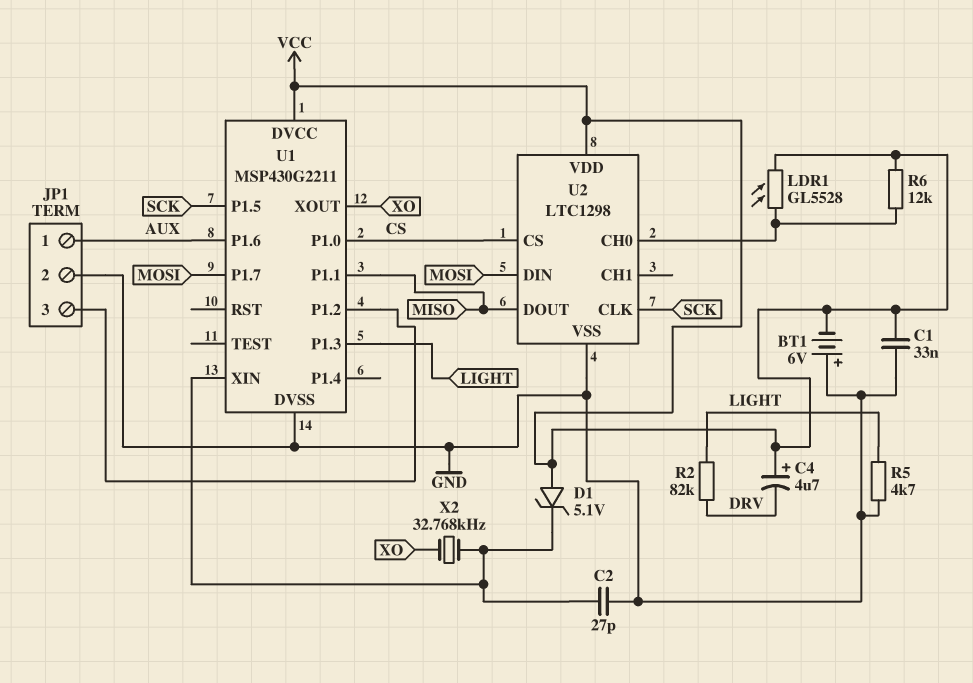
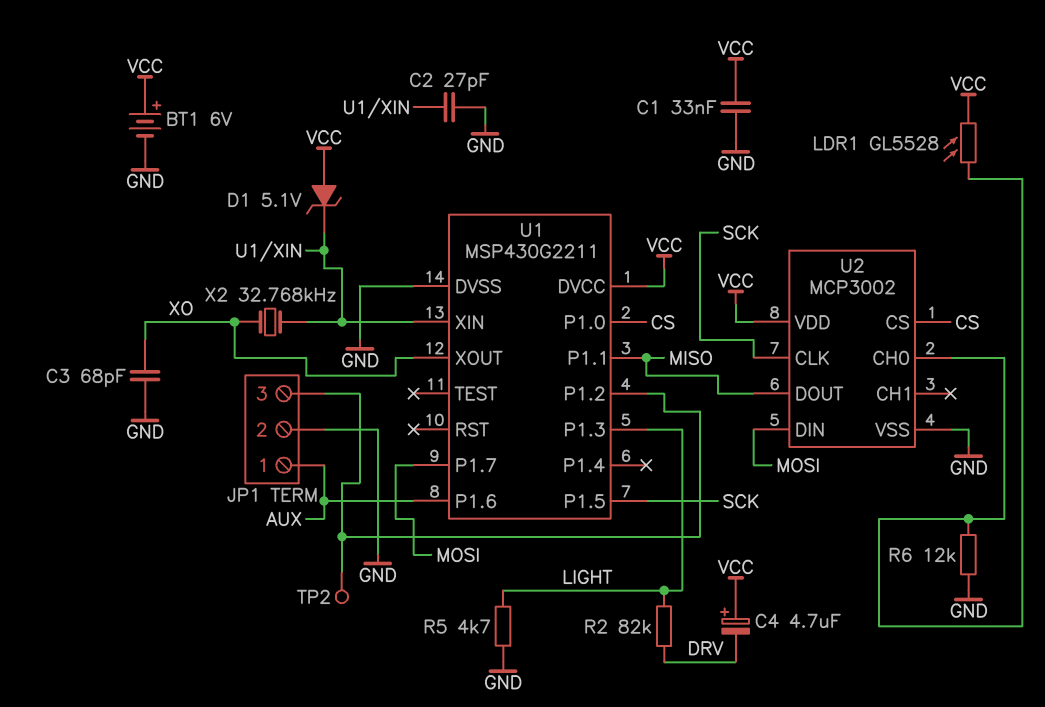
BT1: 6V (plus GND, minus VCC) -> 6V (plus VCC, minus GND)
C3: none -> 68pF (GND, XO)
R6: 12k (U2/CH0, VCC) -> 12k (GND, U2/CH0)
TP2: none -> test point (JP1/3)
U2: LTC1298 -> MCP3002

